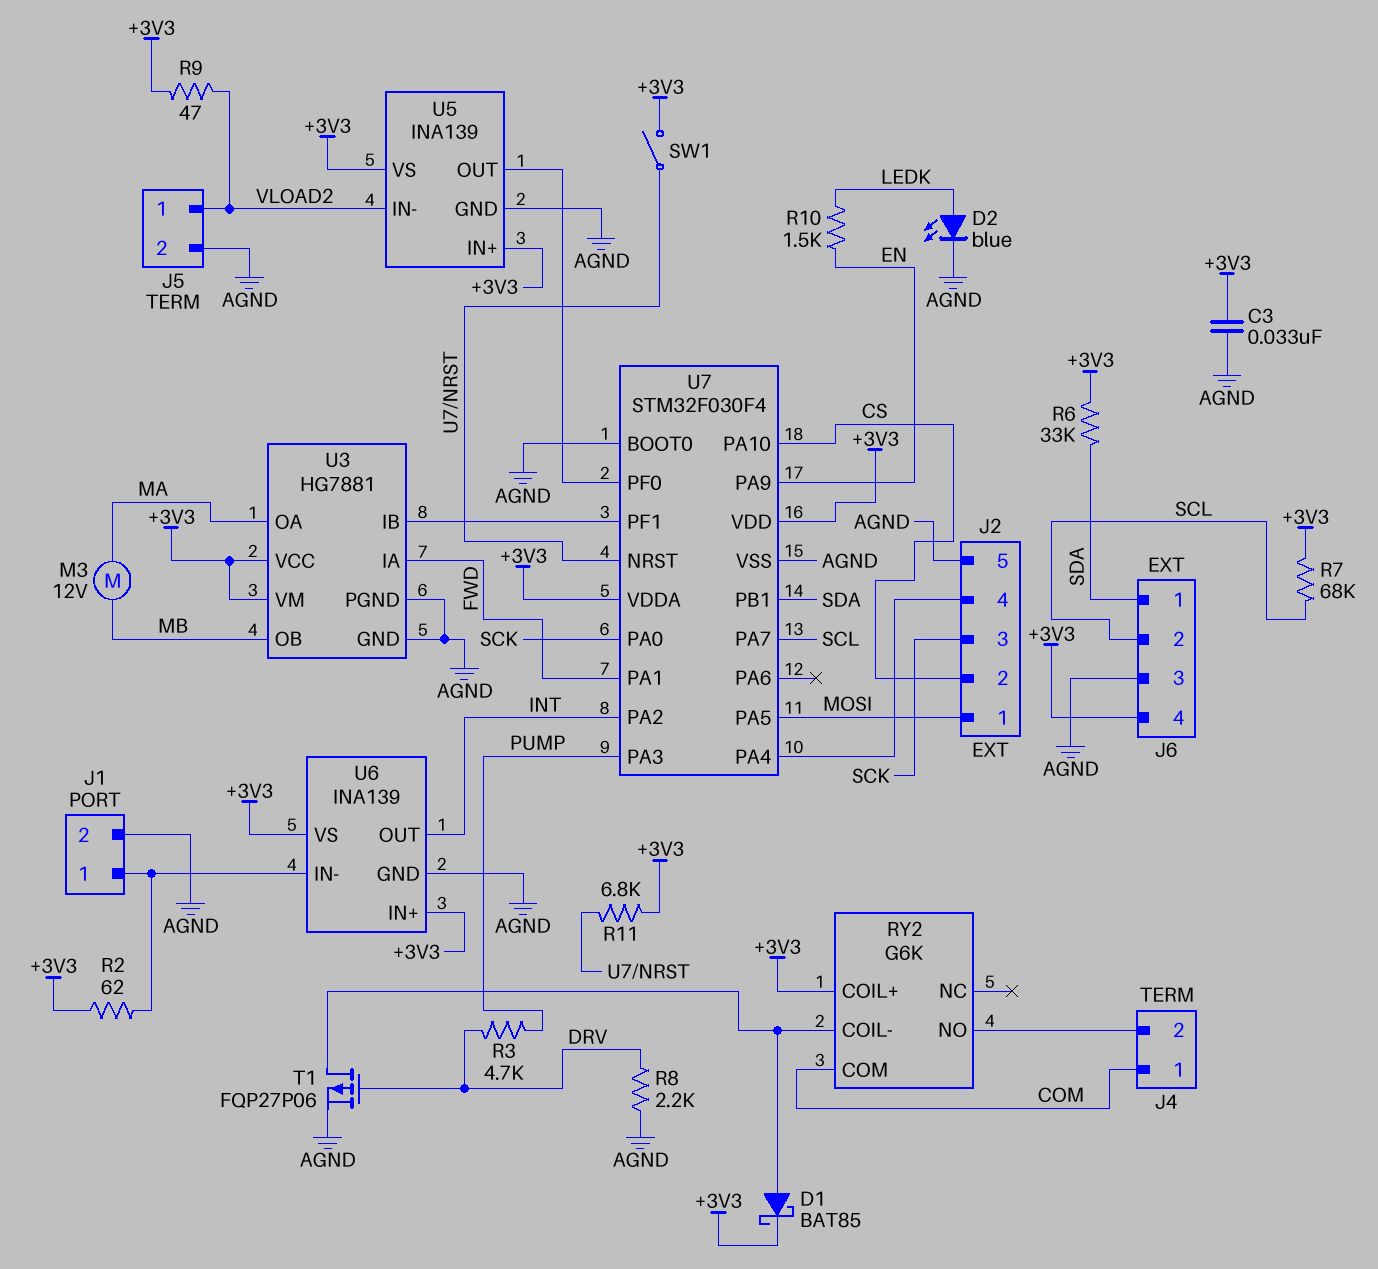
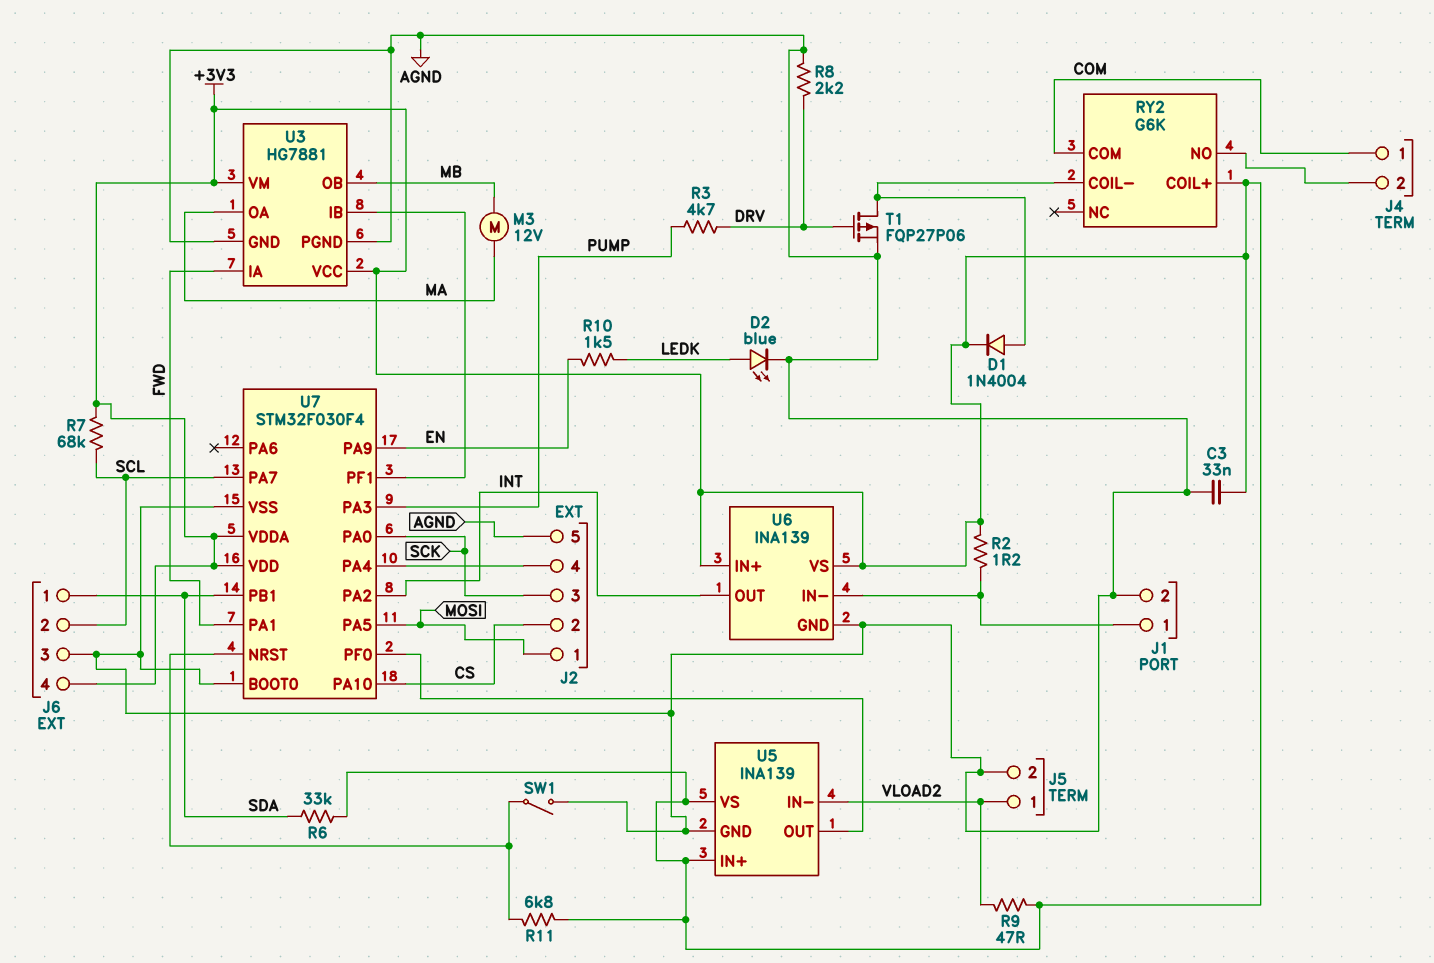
D1: schottky BAT85 (A RY2/COIL-, K +3V3) -> diode 1N4004 (A RY2/COIL-, K +3V3)
R2: 62 (+3V3, J1/1) -> 1.2 (+3V3, J1/1)
SW1: switch (+3V3, U7/NRST) -> switch (AGND, U7/NRST)

